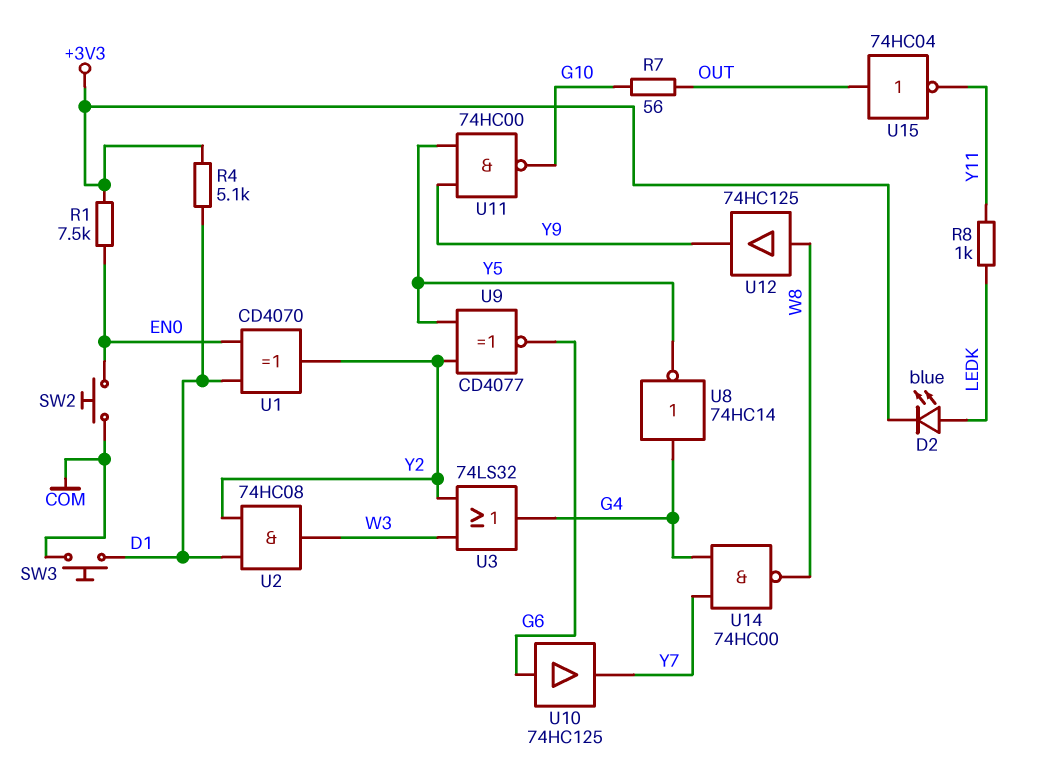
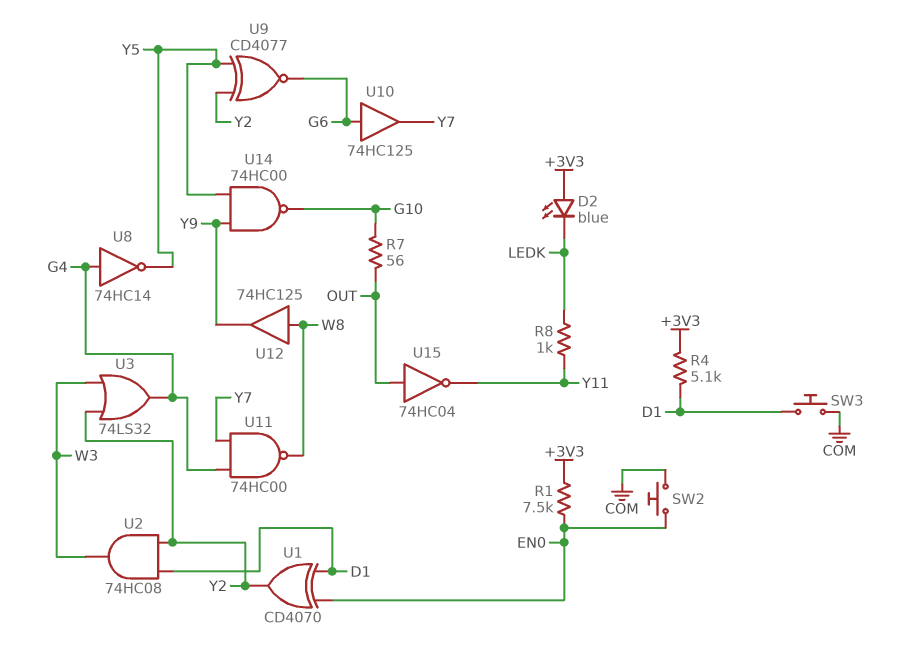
D2: LED blue (A LEDK, K +3V3) -> LED blue (A +3V3, K LEDK)
U11: NAND 74HC00 (in Y5, in Y9, out G10) -> NAND 74HC00 (in G4, in Y7, out W8)
U14: NAND 74HC00 (in G4, in Y7, out W8) -> NAND 74HC00 (in Y5, in Y9, out G10)

